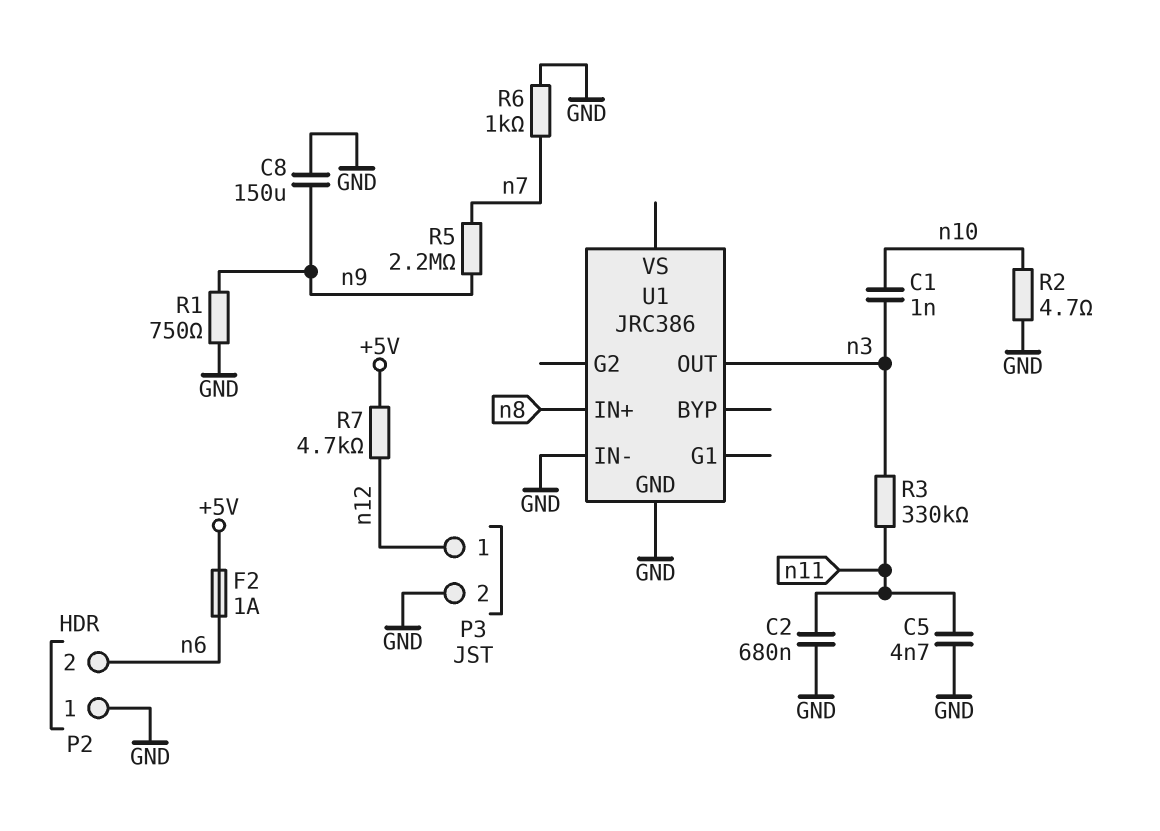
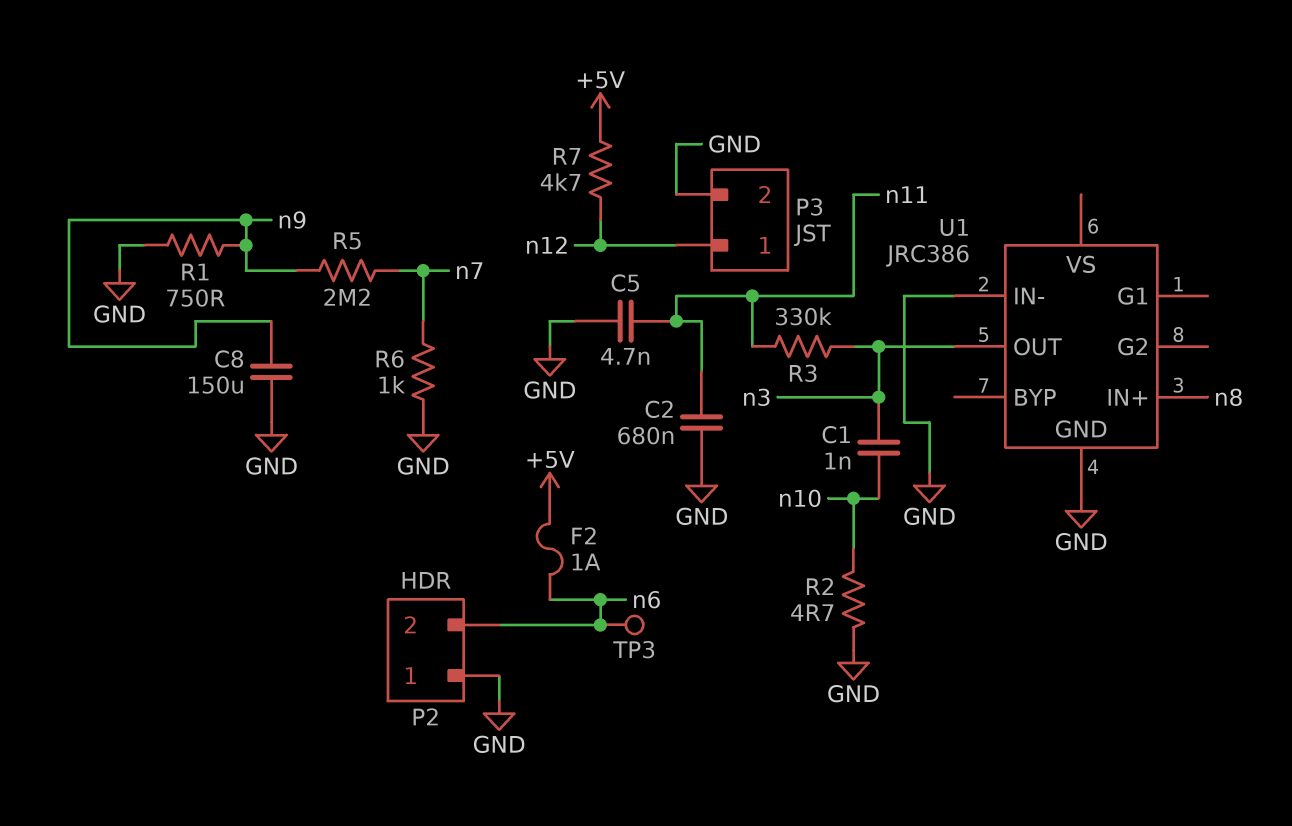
TP3: none -> test point (n6)

